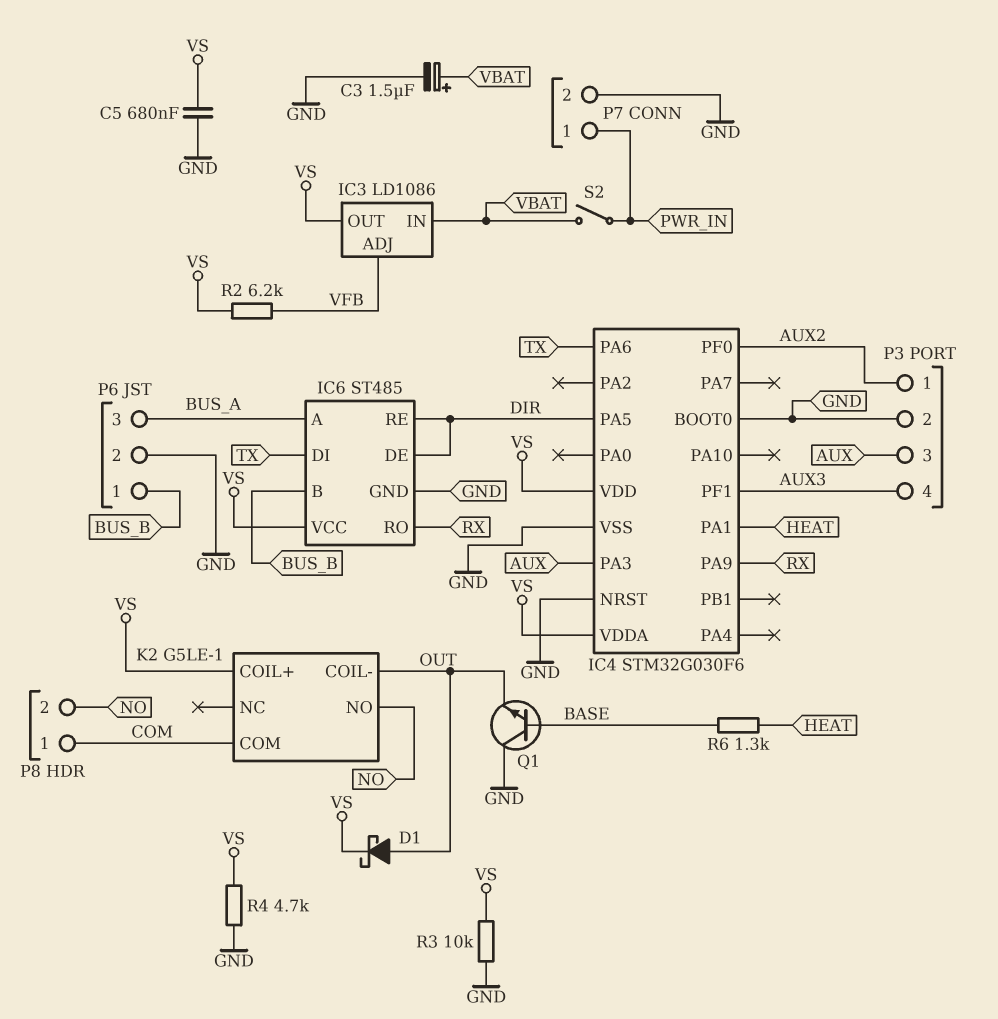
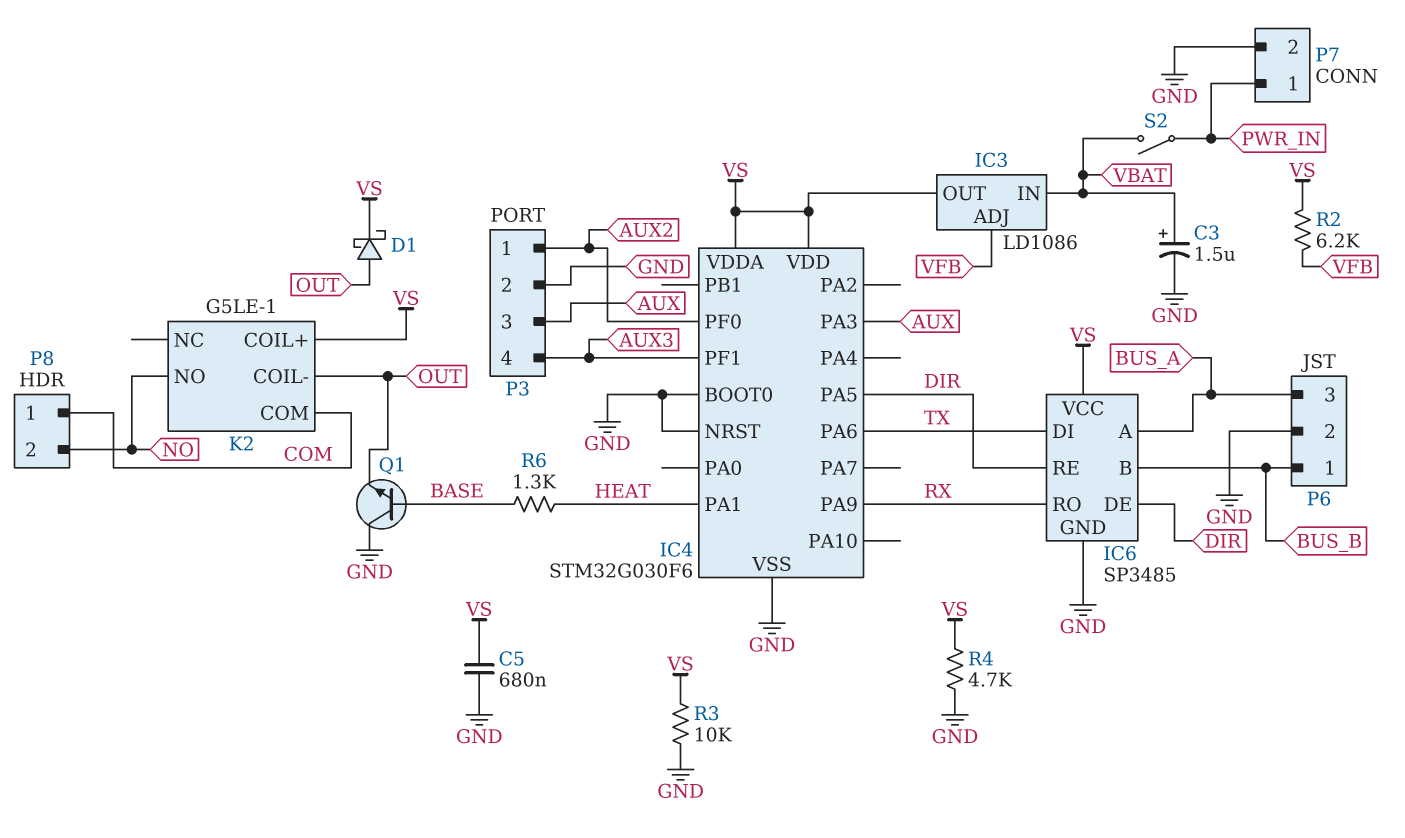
IC6: ST485 -> SP3485

